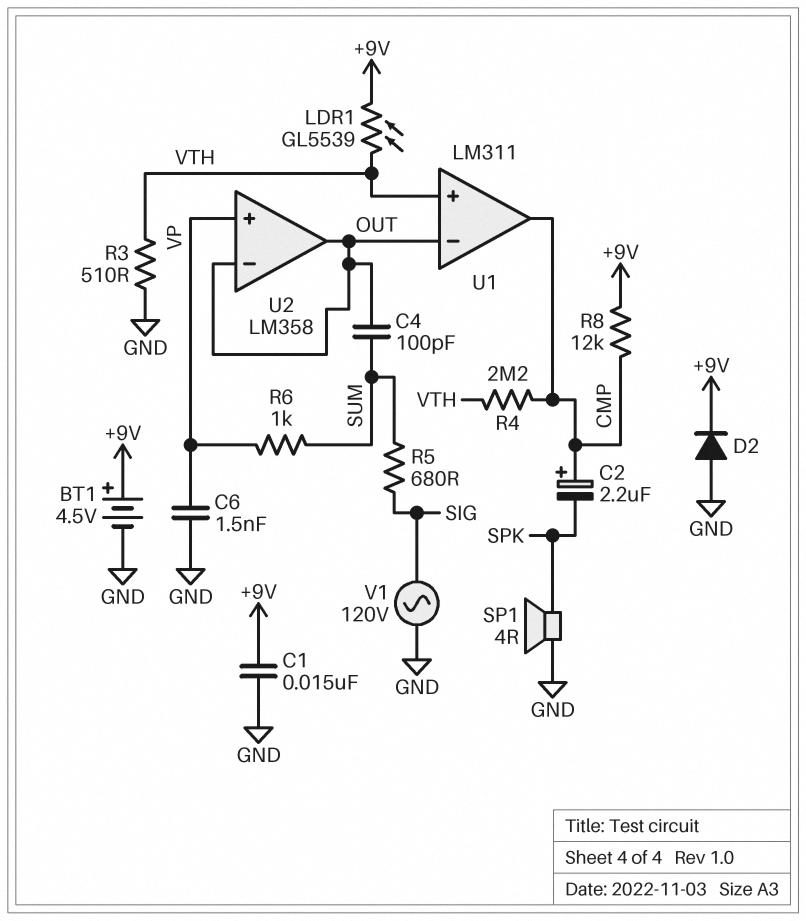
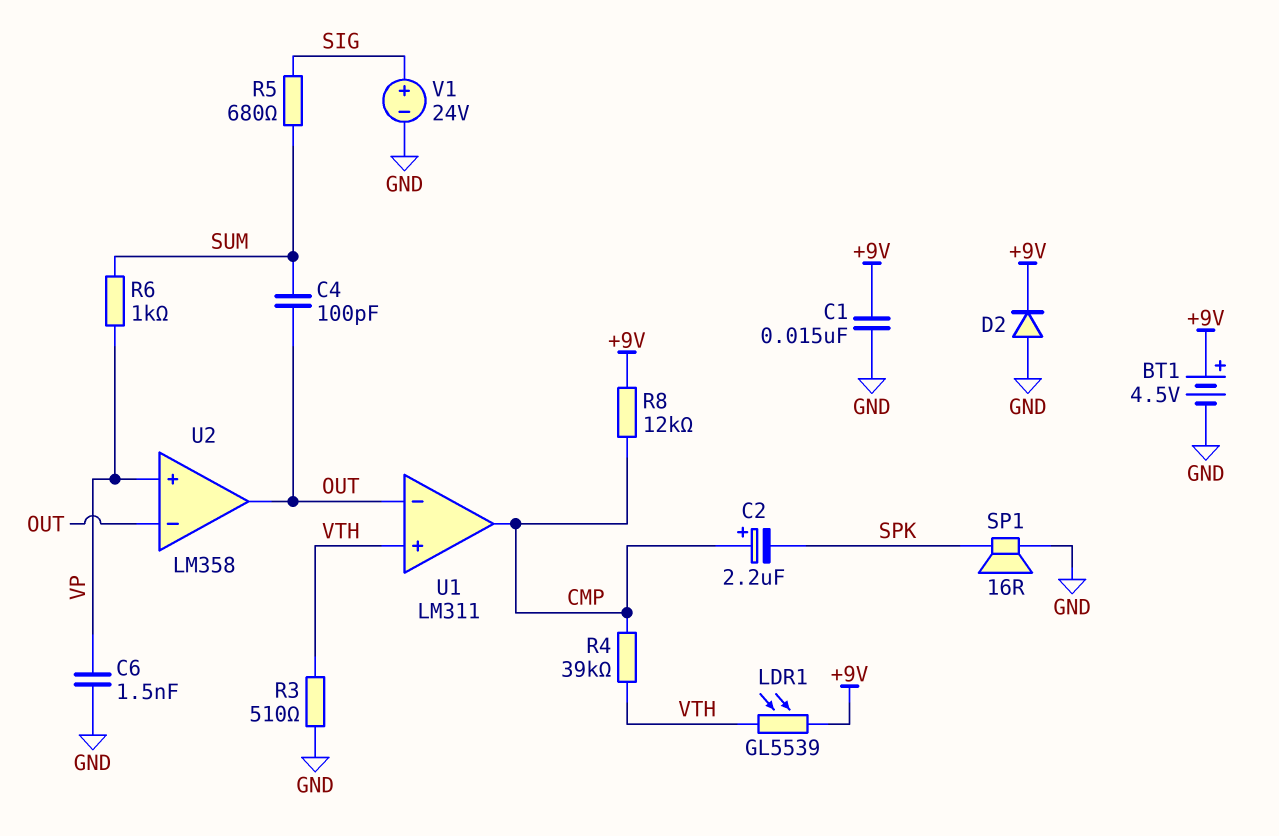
R4: 2.2M (CMP, VTH) -> 39k (CMP, VTH)
SP1: speaker 4R (GND, SPK) -> speaker 16R (GND, SPK)
V1: AC 120V (GND, SIG) -> 24V (plus SIG, minus GND)

